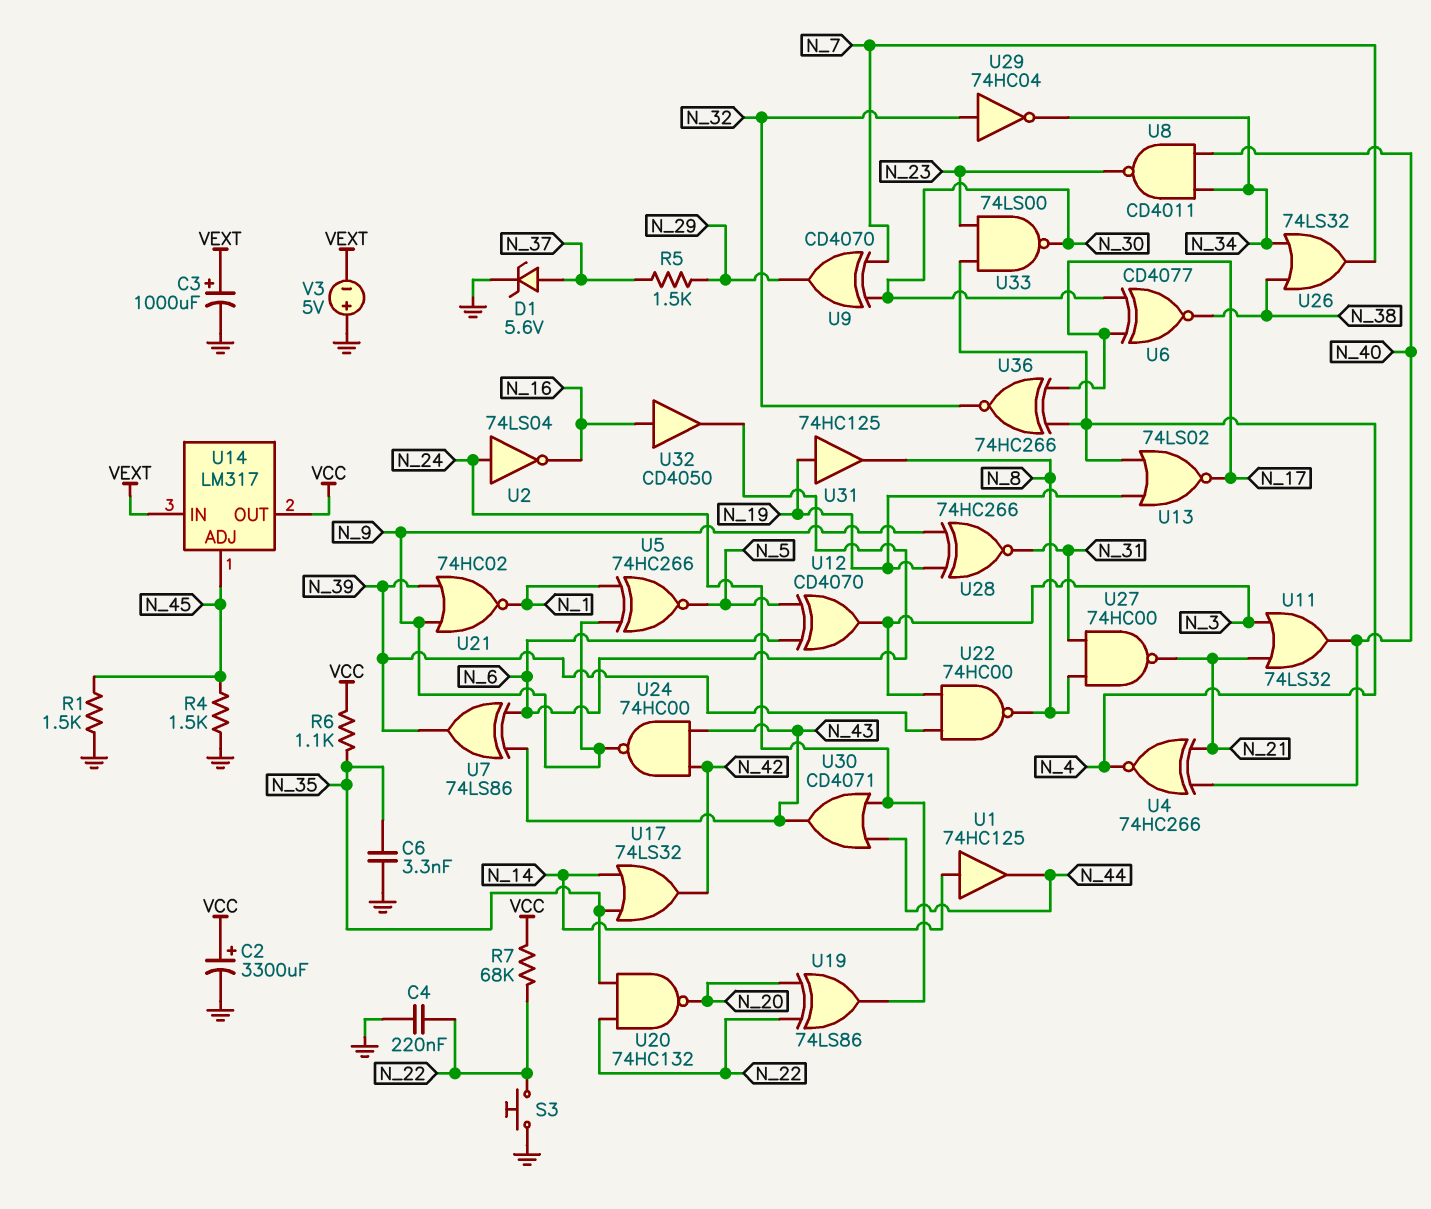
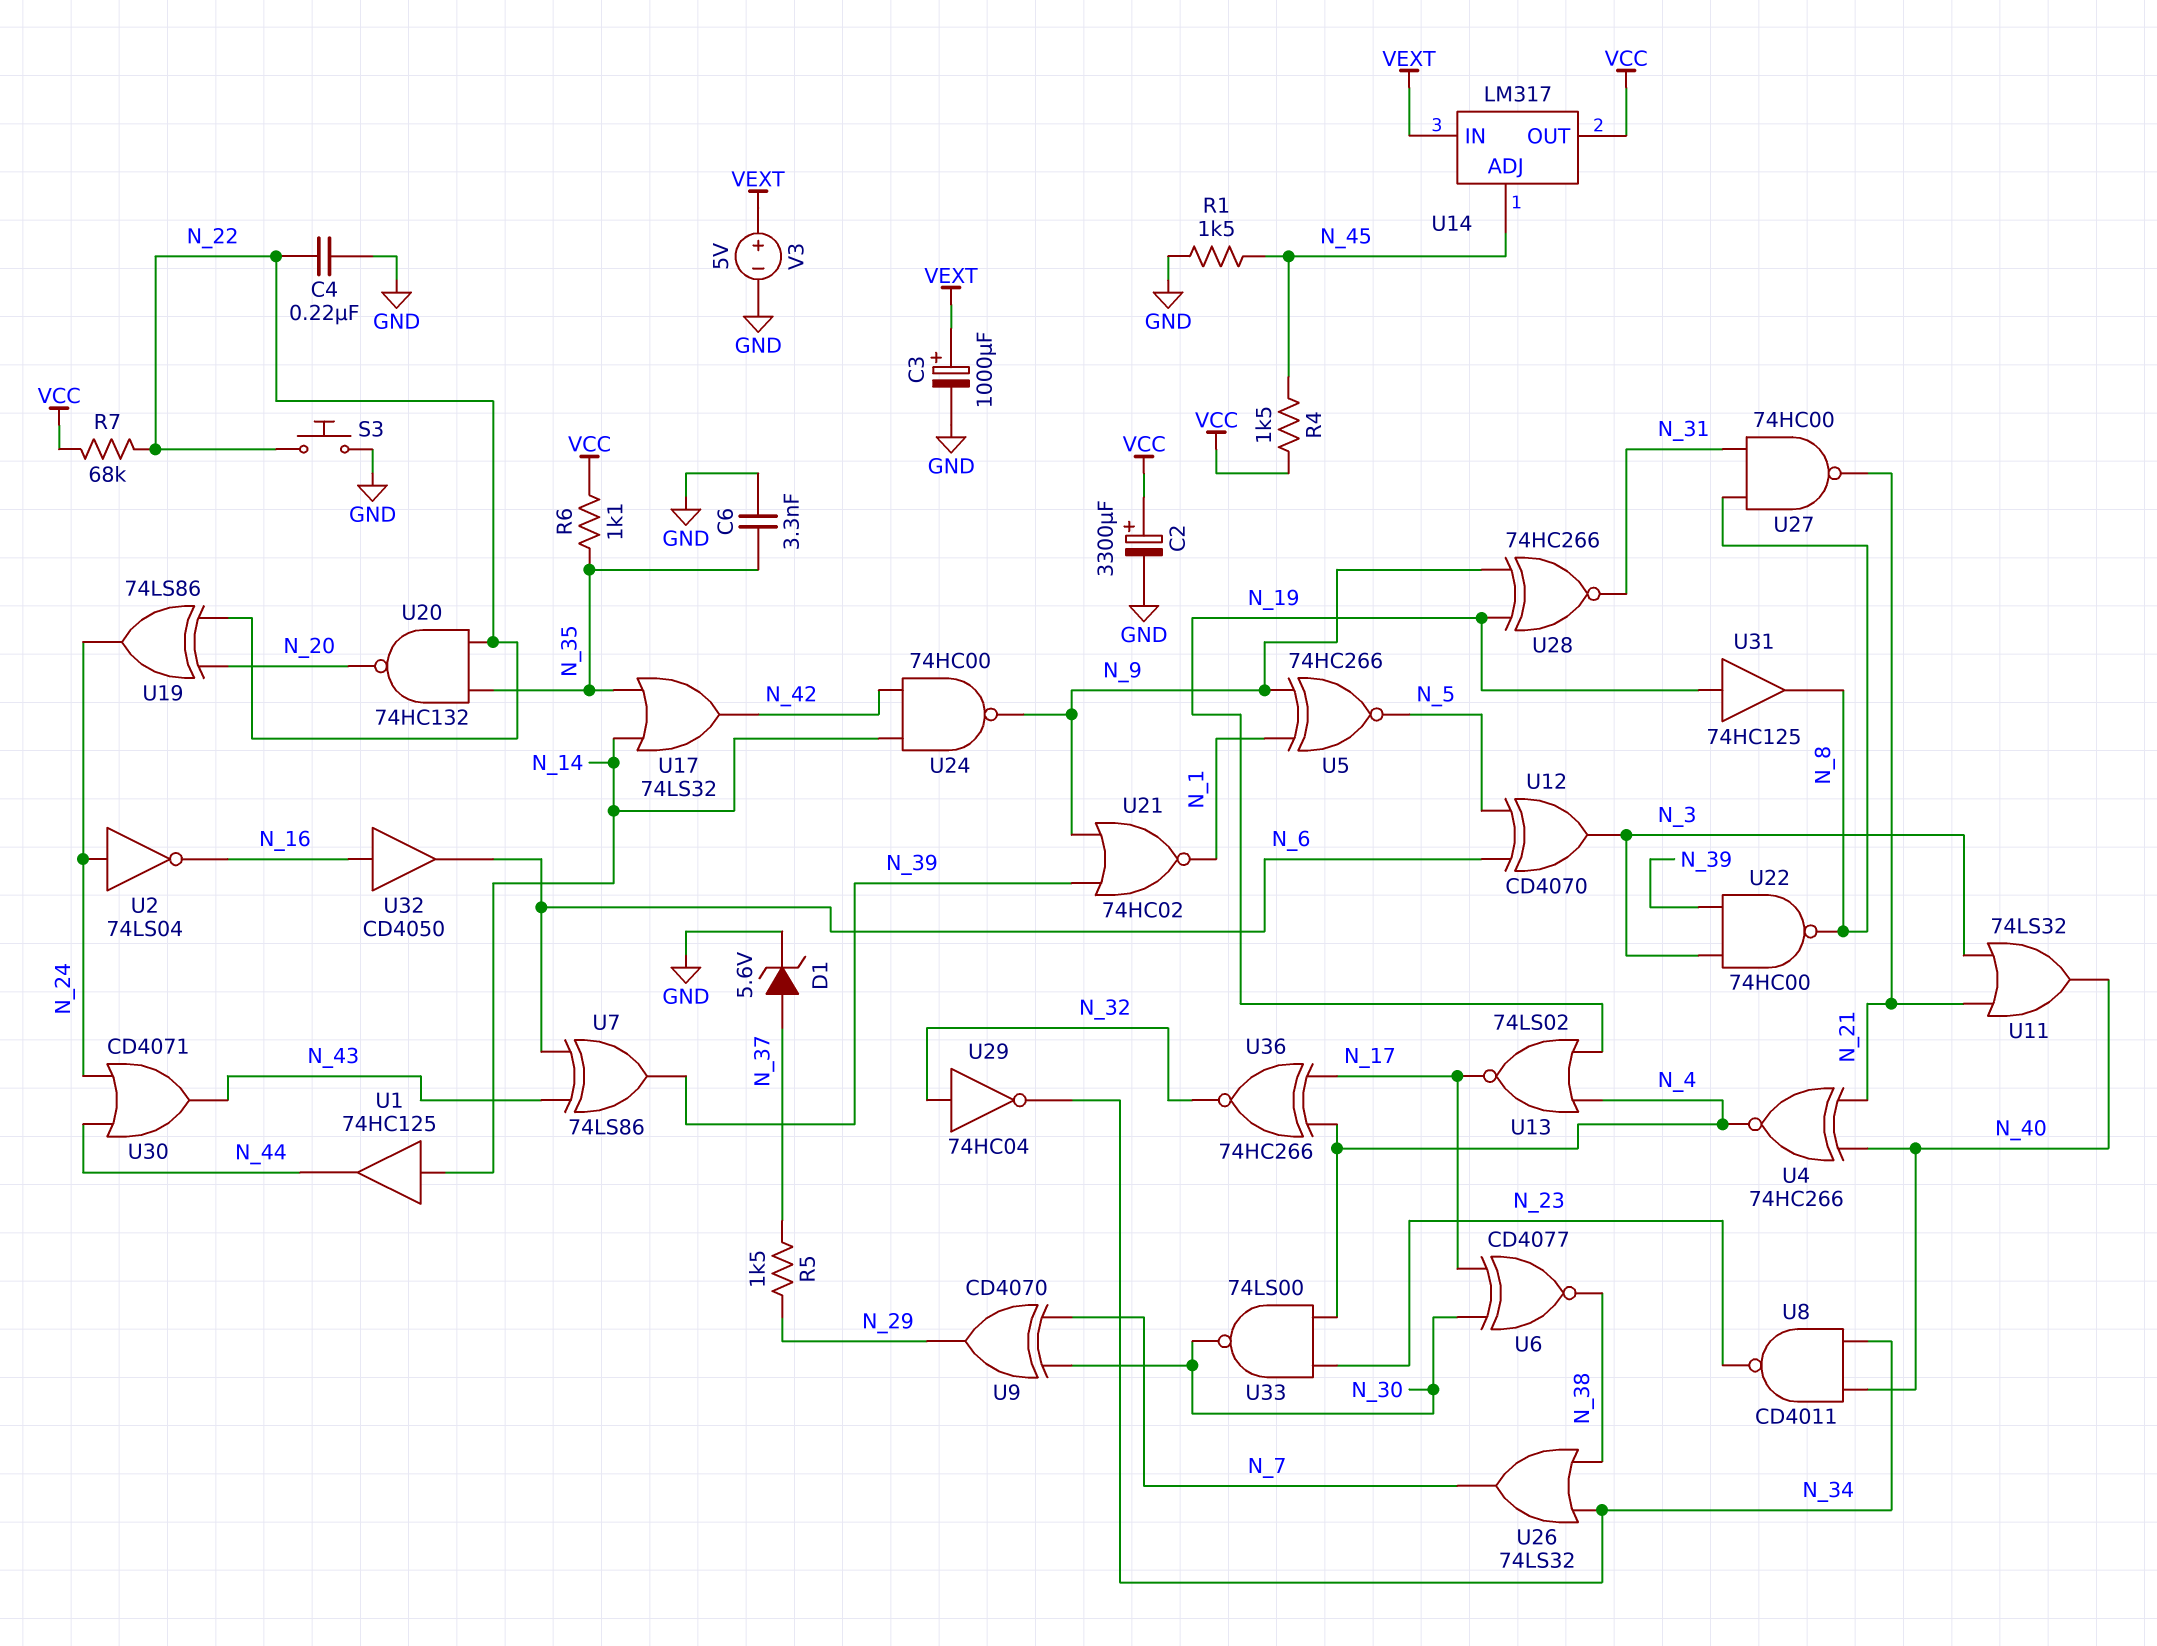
R4: 1.5k (GND, N_45) -> 1.5k (N_45, VCC)
U24: NAND 74HC00 (in N_42, in N_43, out N_9) -> NAND 74HC00 (in N_14, in N_42, out N_9)
V3: 5V (plus GND, minus VEXT) -> 5V (plus VEXT, minus GND)

